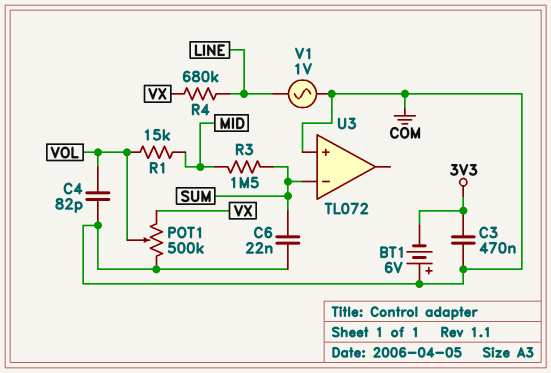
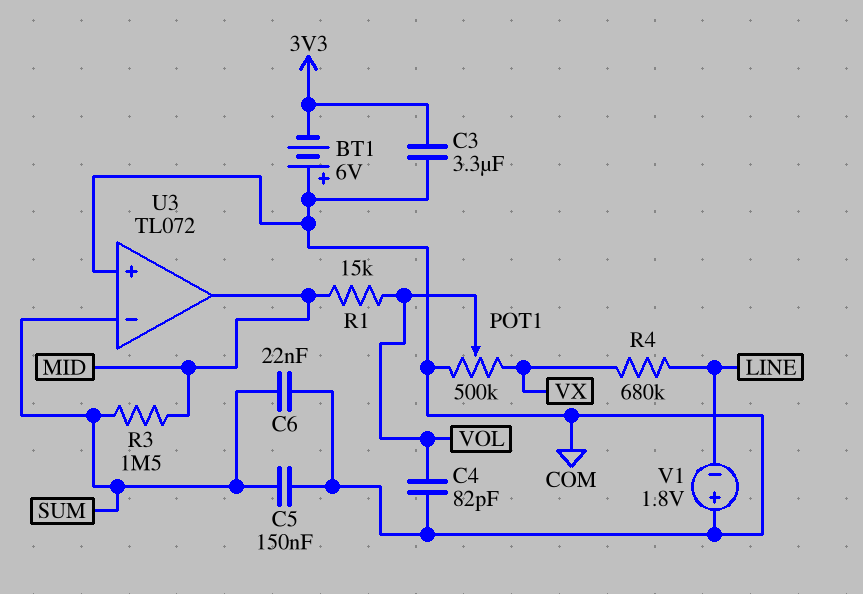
C3: 470nF (3V3, COM) -> 3.3uF (3V3, COM)
C5: none -> 150nF (COM, SUM)
U3 pin out: none -> MID
V1: AC 1V (COM, LINE) -> 1.8V (plus COM, minus LINE)

